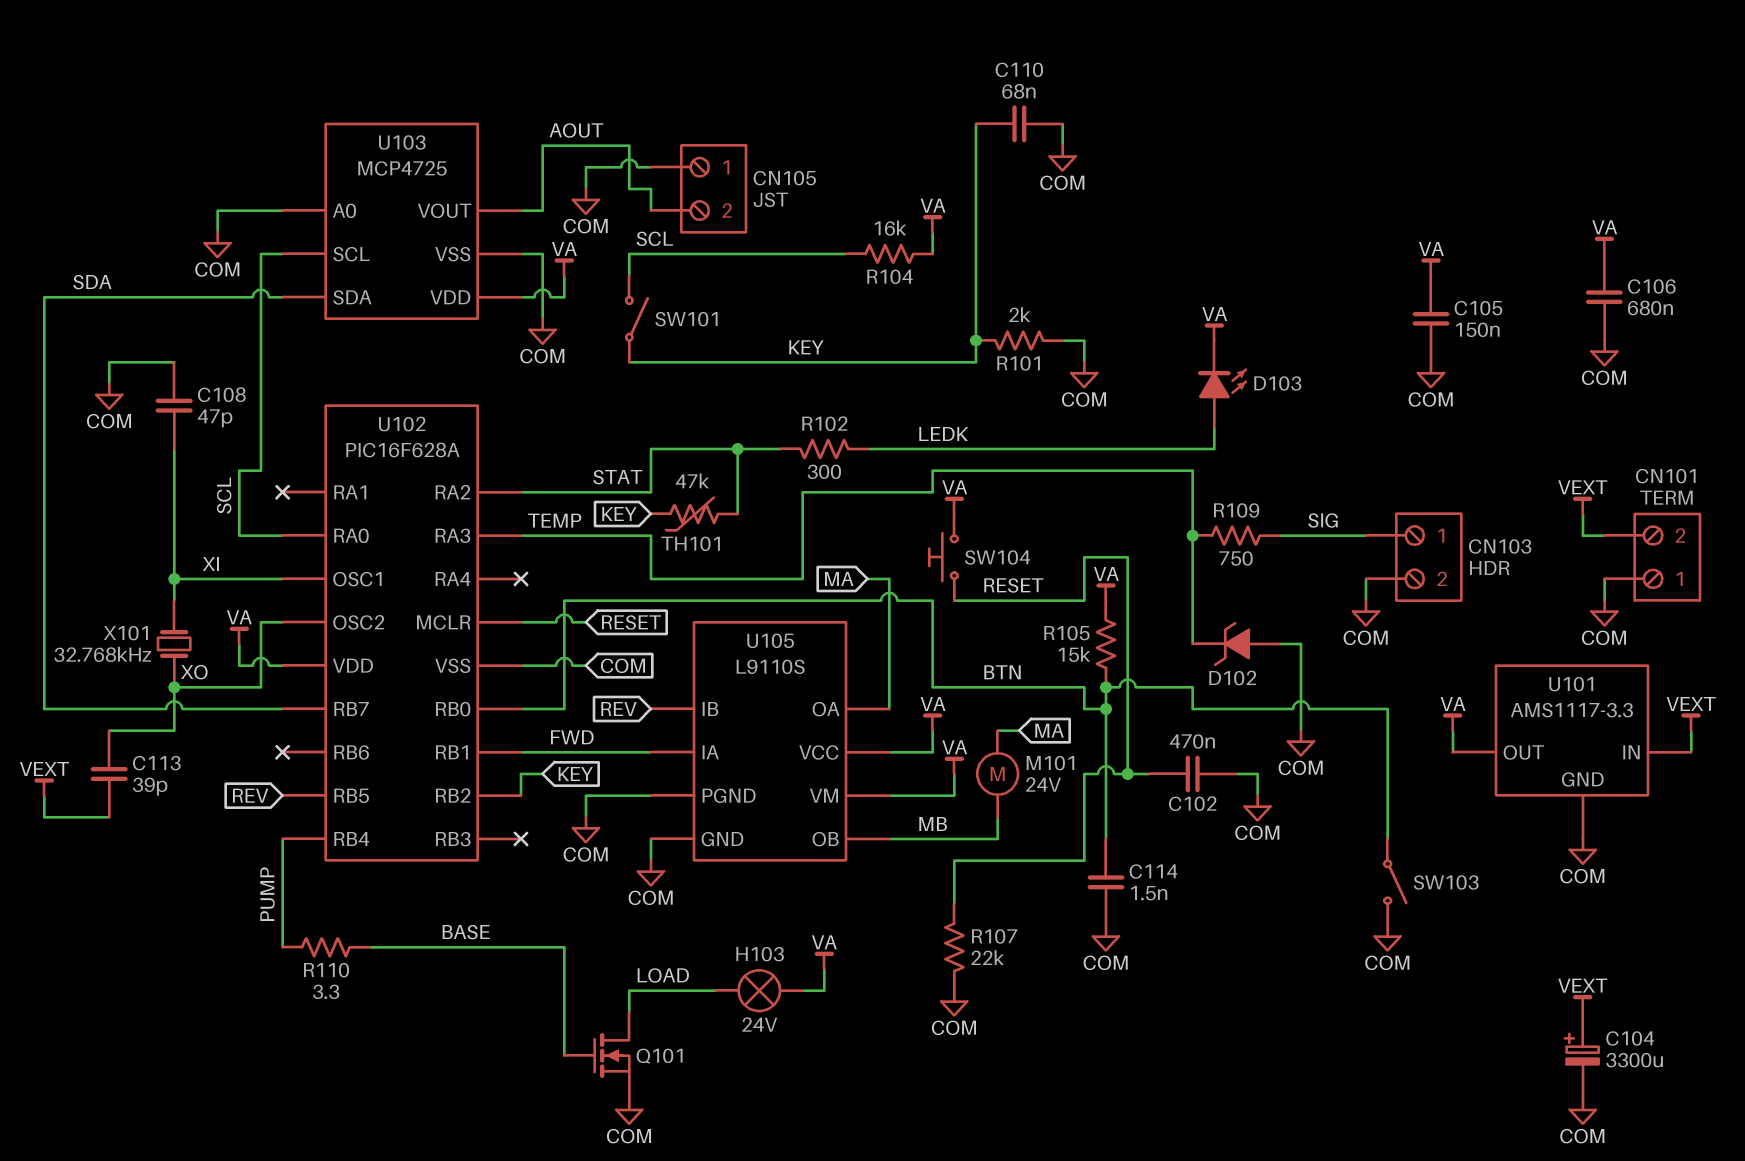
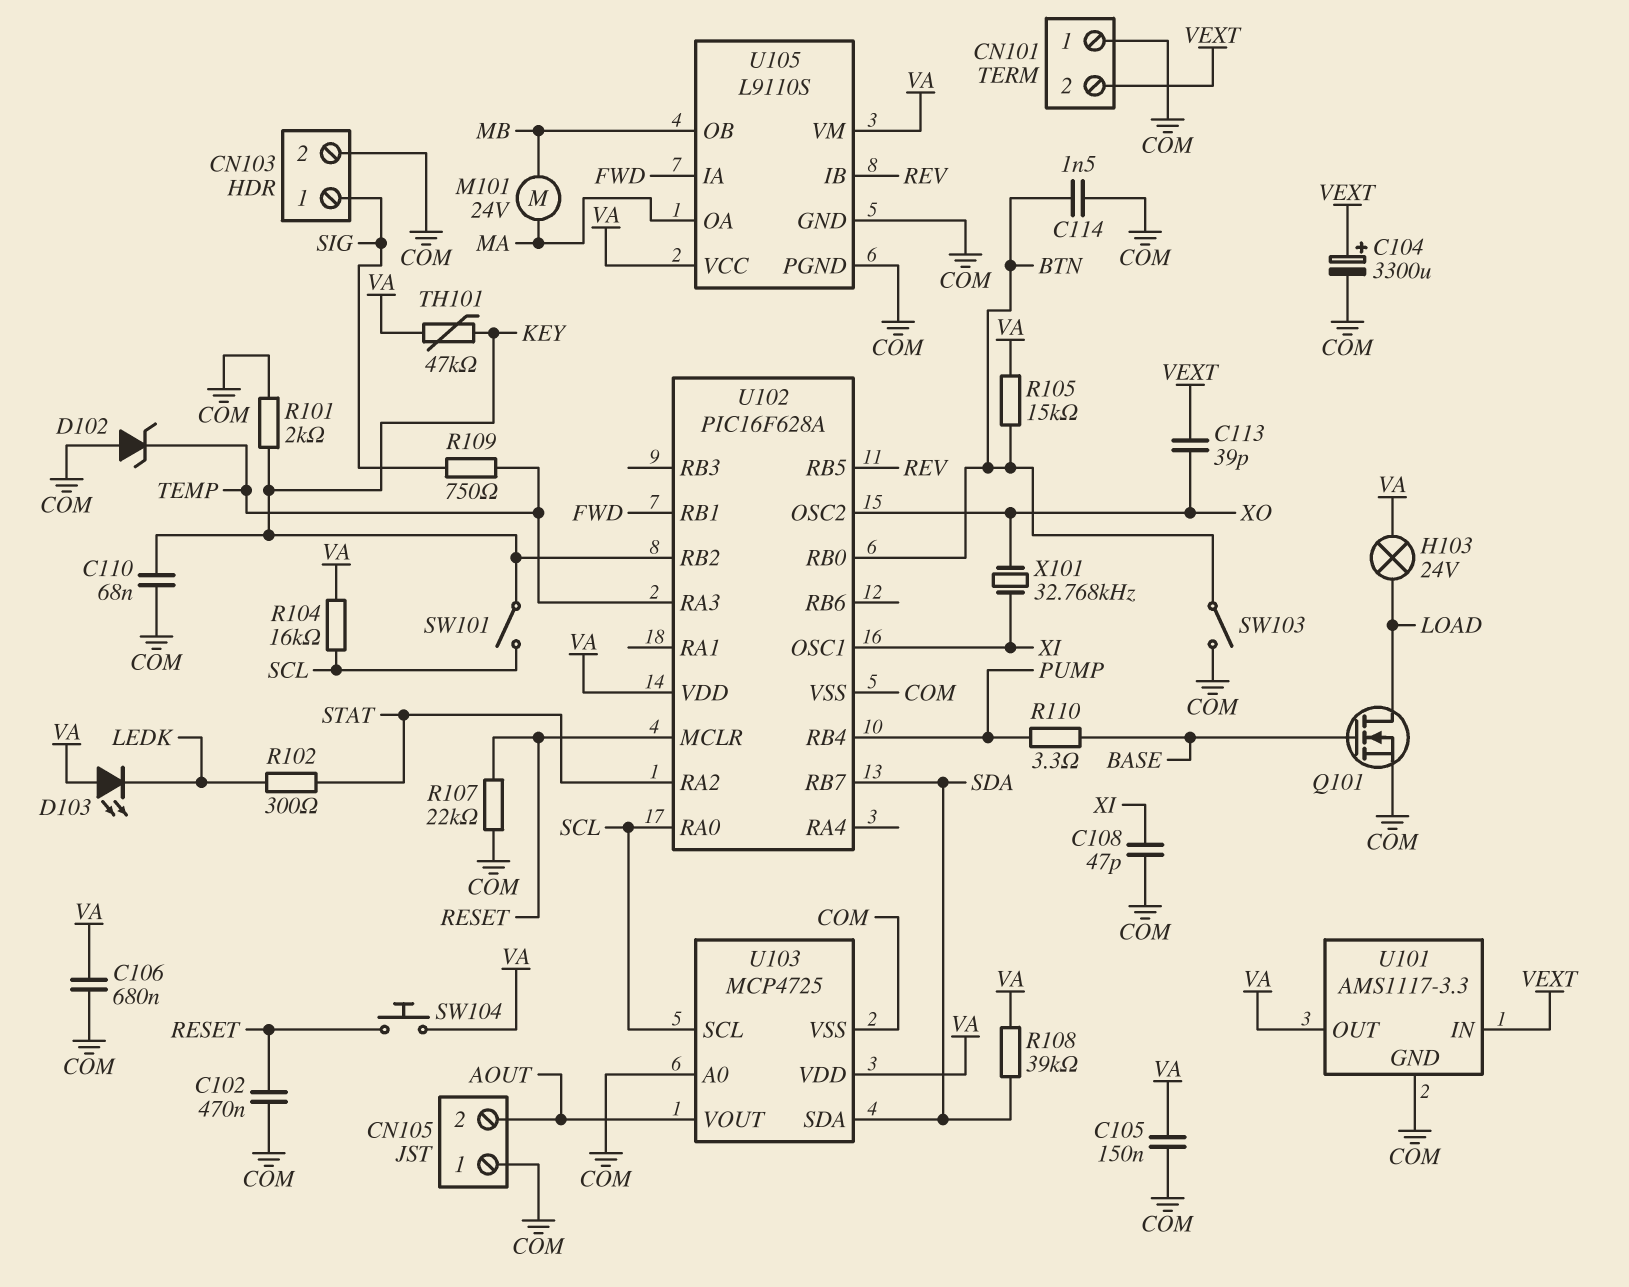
D103: LED (A LEDK, K VA) -> LED (A VA, K LEDK)
R108: none -> 39k (SDA, VA)
TH101: 47k (KEY, STAT) -> 47k (KEY, VA)

